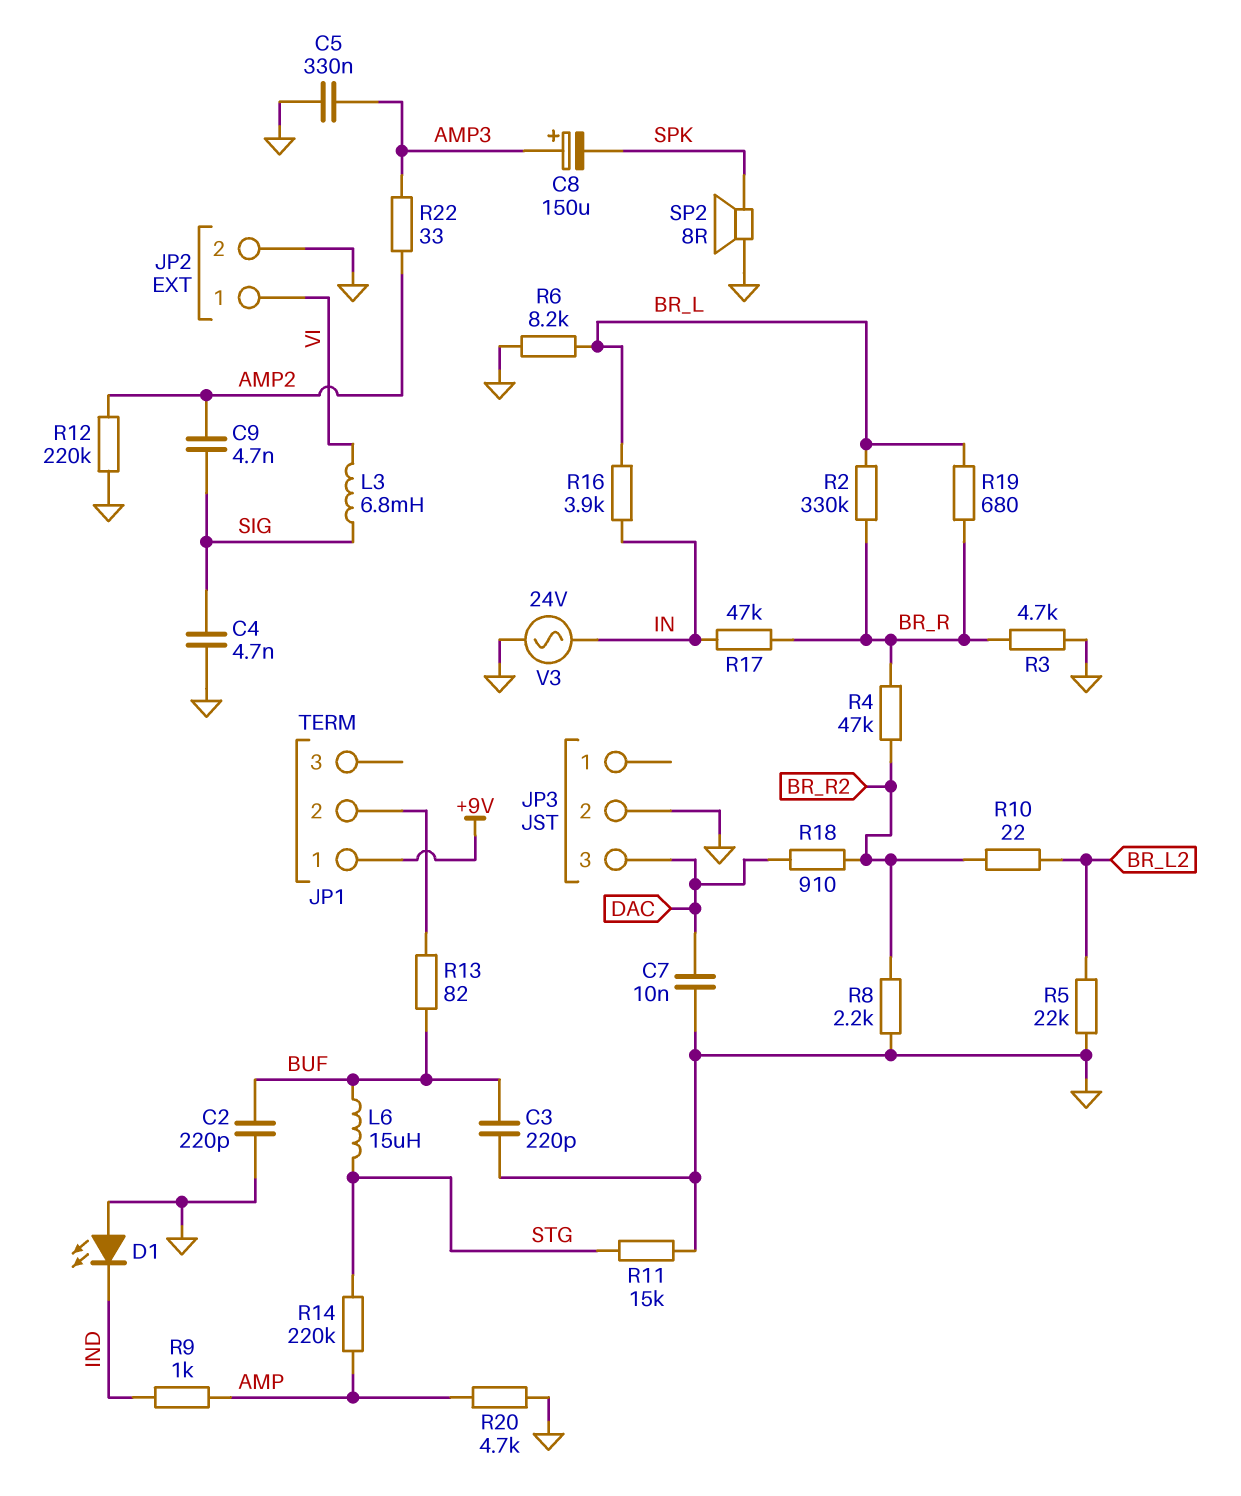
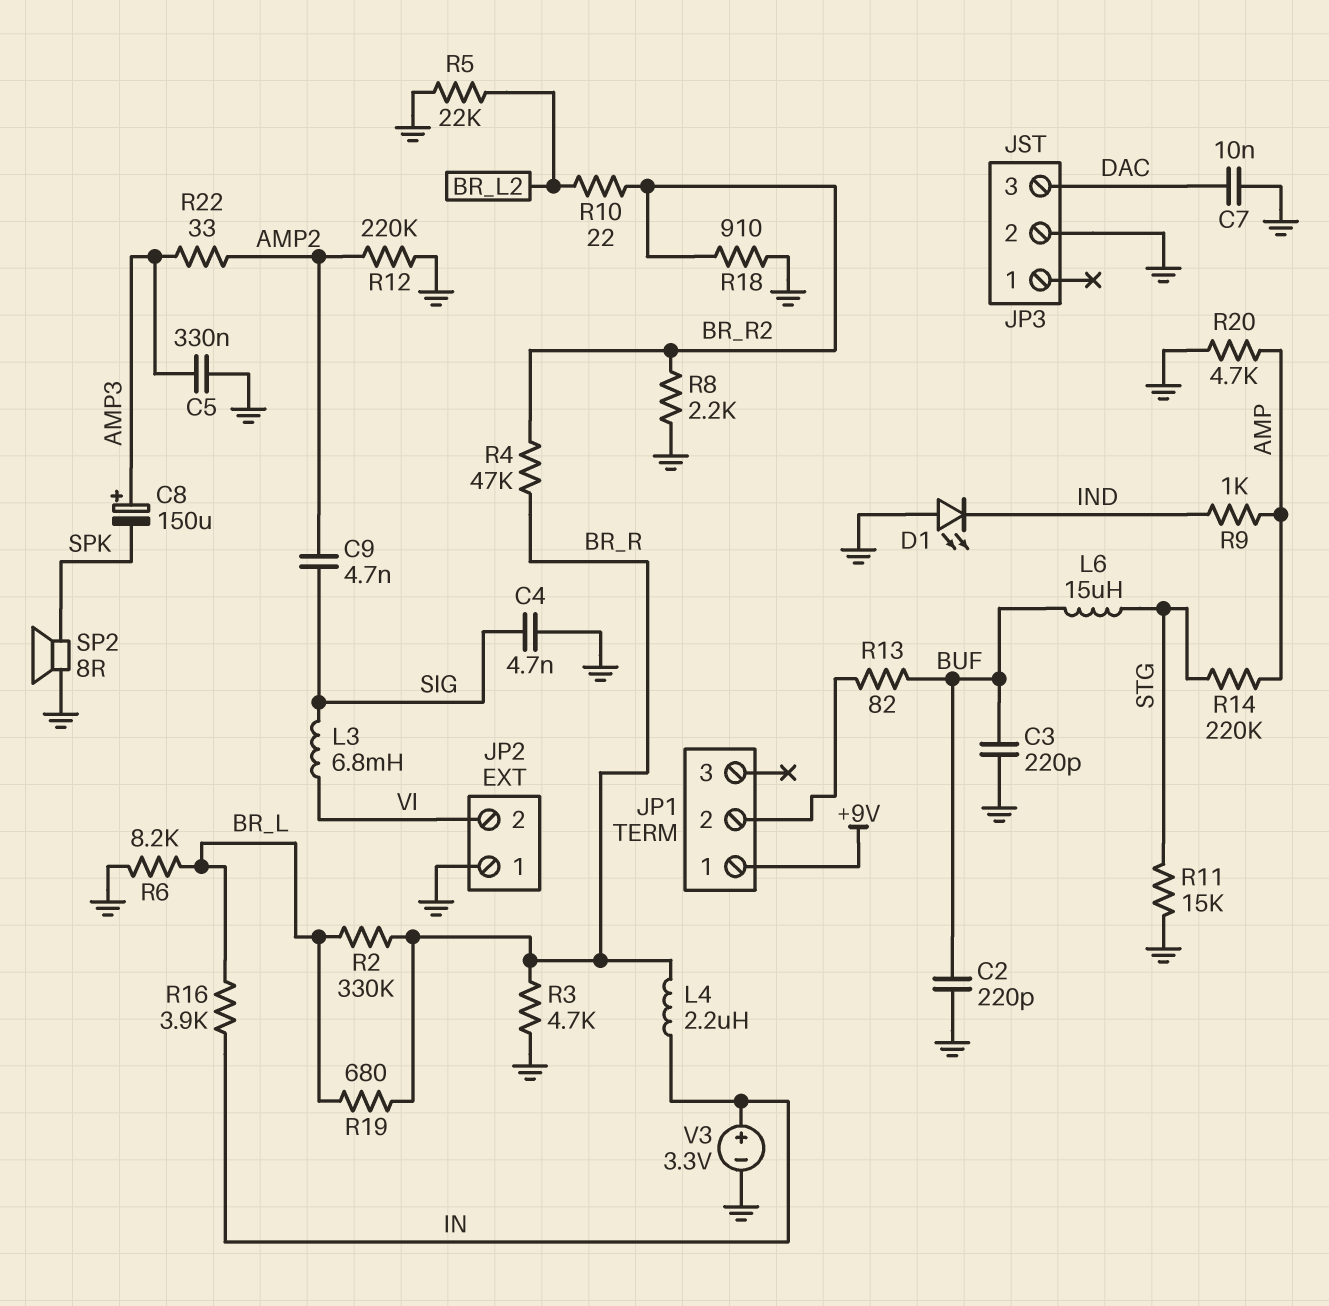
JP2 pin 1: VI -> GND
JP2 pin 2: GND -> VI
L4: none -> 2.2uH (BR_R, IN)
R17: 47k (BR_R, IN) -> none
R18: 910 (BR_R2, DAC) -> 910 (BR_R2, GND)
V3: AC 24V (GND, IN) -> 3.3V (plus IN, minus GND)

